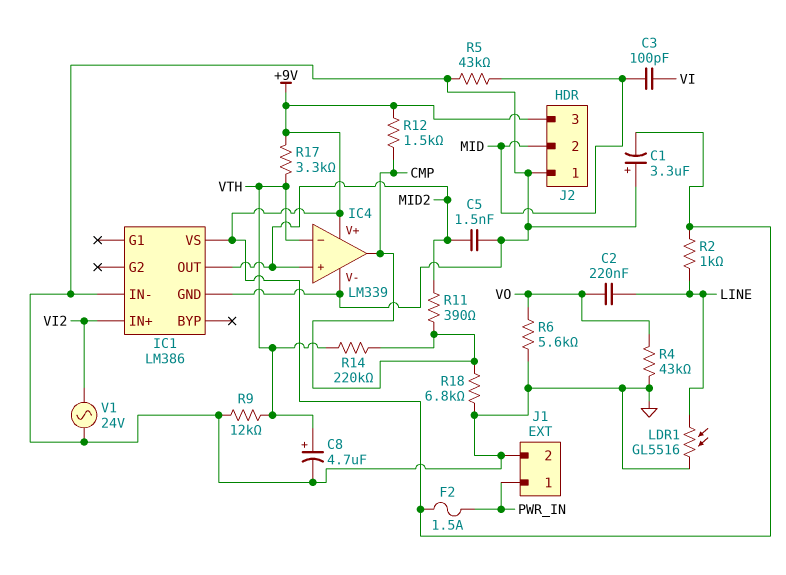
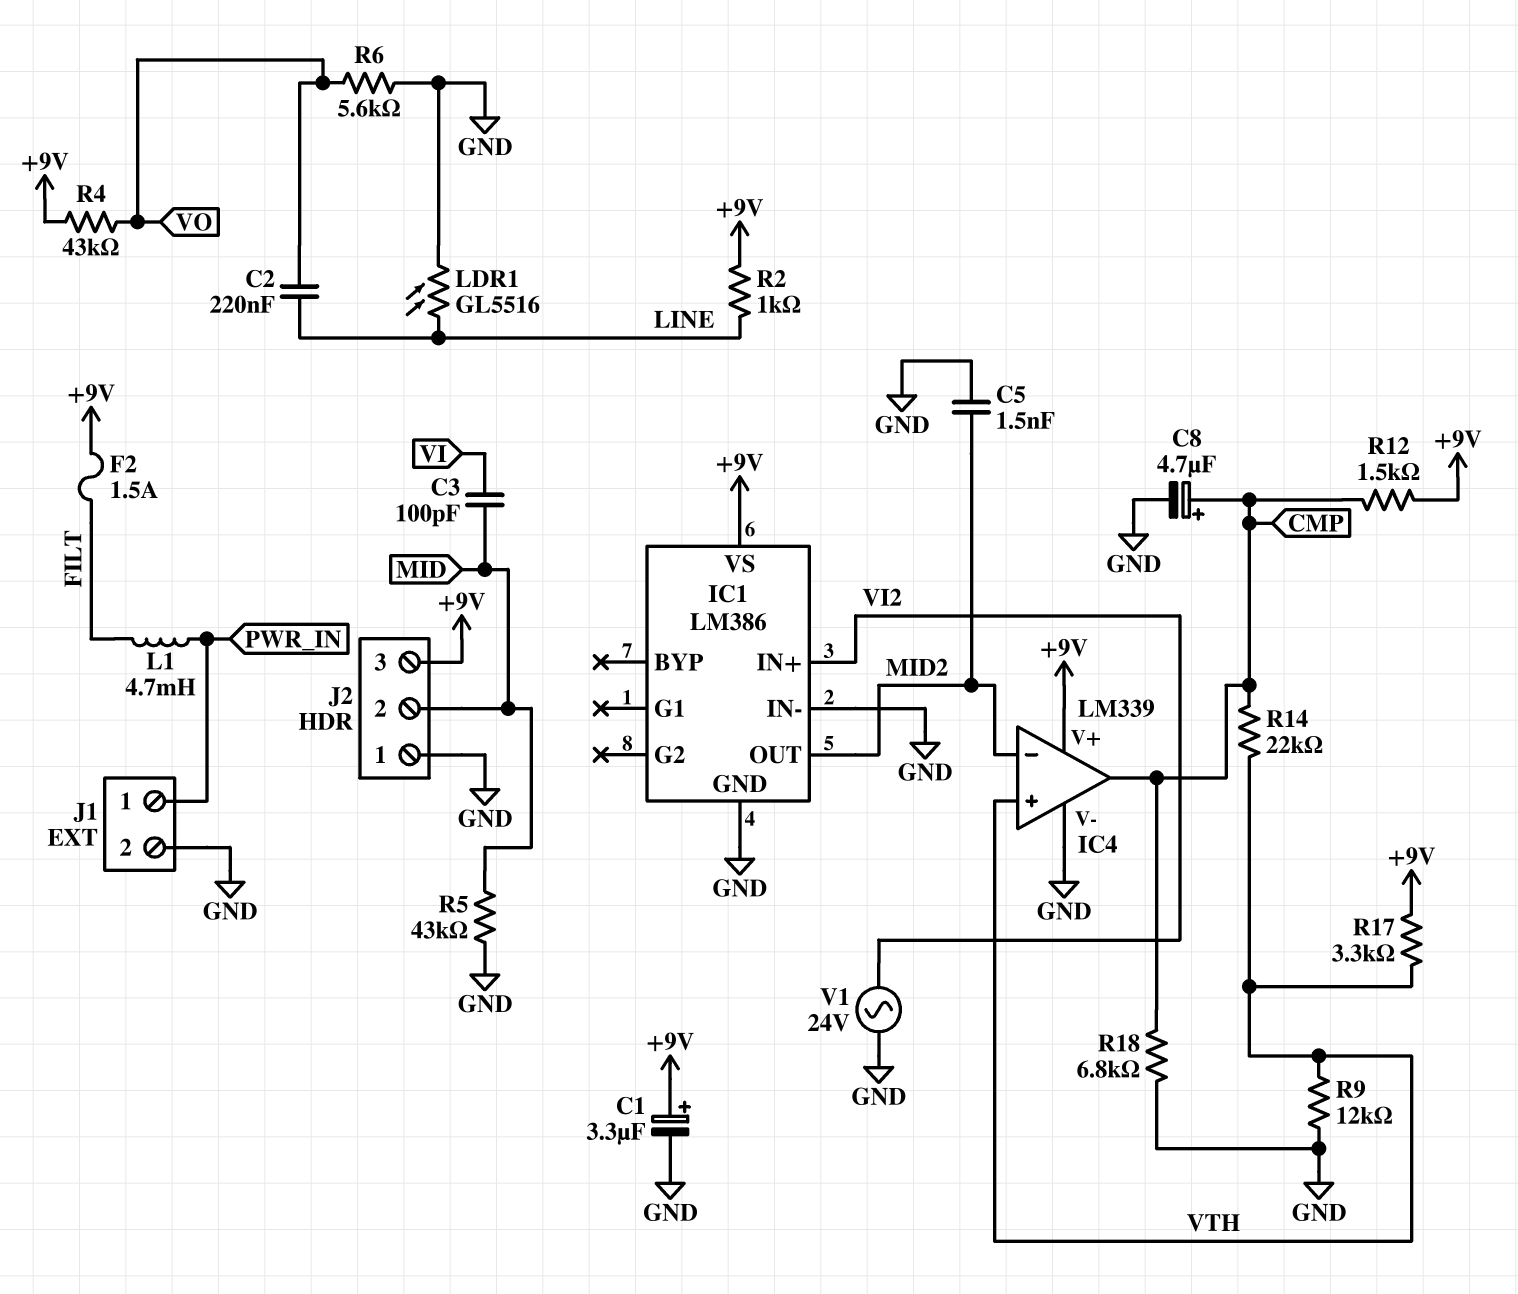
C1: 3.3uF (plus GND, minus +9V) -> 3.3uF (plus +9V, minus GND)
C8: 4.7uF (plus VTH, minus GND) -> 4.7uF (plus CMP, minus GND)
F2: 1.5A (+9V, PWR_IN) -> 1.5A (+9V, FILT)
IC4 pin in+: MID2 -> VTH
IC4 pin in-: VTH -> MID2
L1: none -> 4.7mH (FILT, PWR_IN)
R4: 43k (GND, VO) -> 43k (+9V, VO)
R11: 390 (CMP, MID2) -> none
R14: 220k (CMP, VTH) -> 22k (CMP, VTH)

